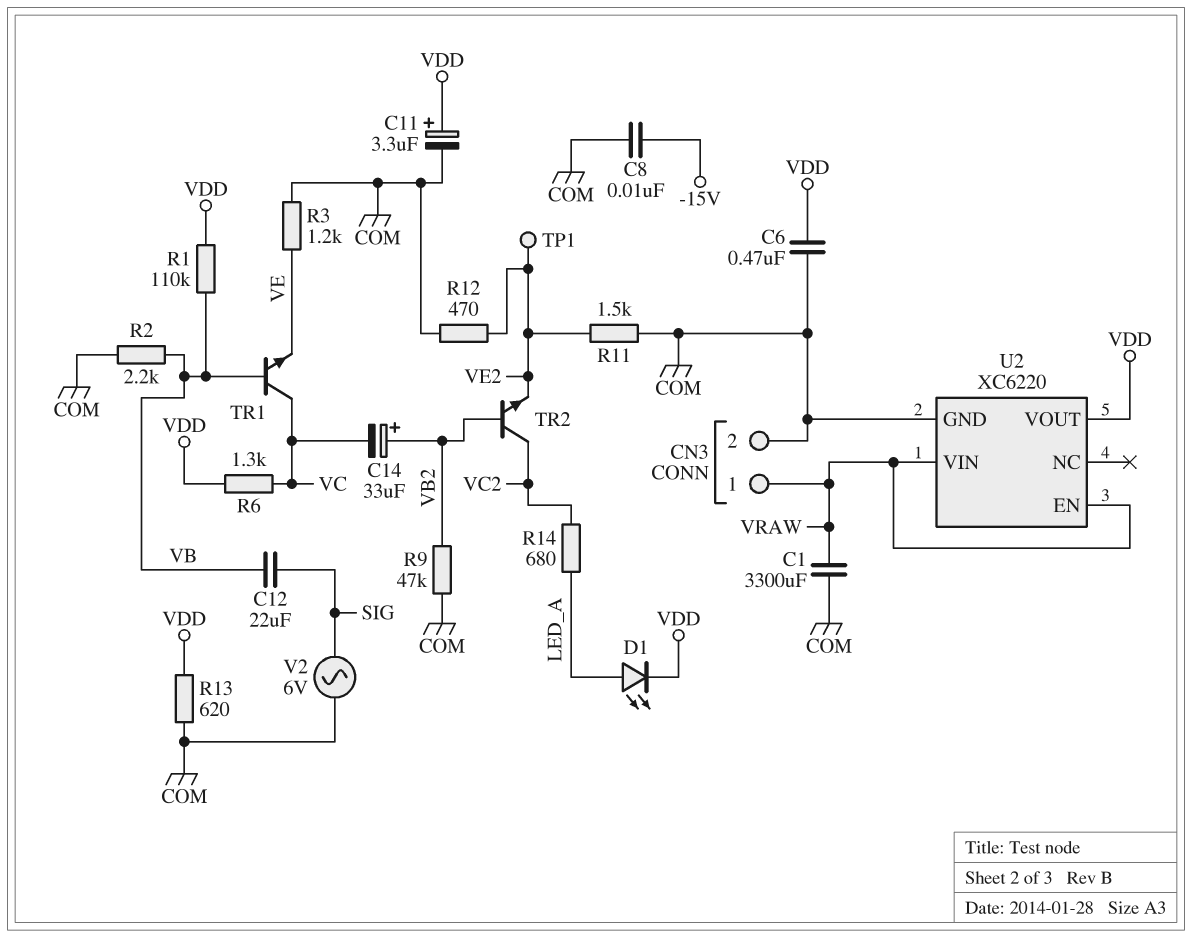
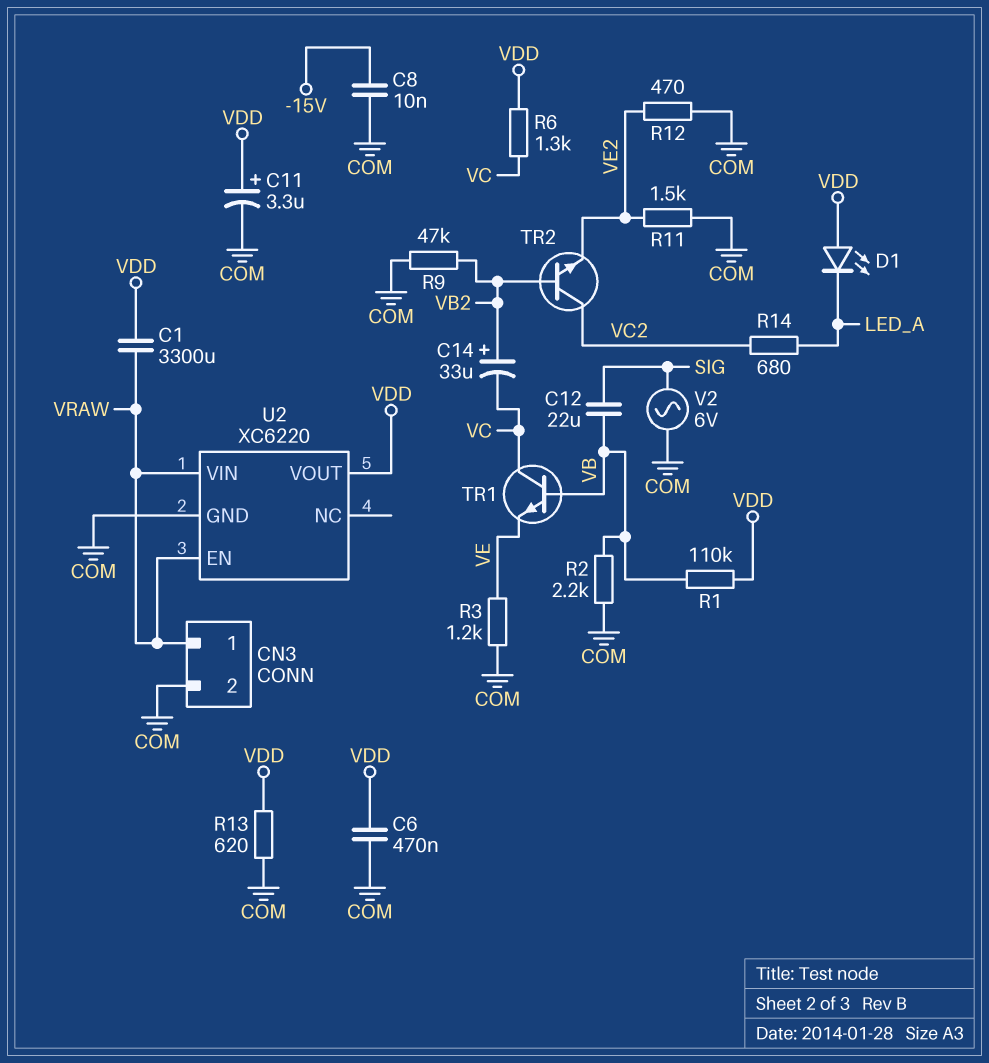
C1: 3300uF (COM, VRAW) -> 3300uF (VDD, VRAW)
D1: LED (A LED_A, K VDD) -> LED (A VDD, K LED_A)
TP1: test point (VE2) -> none

